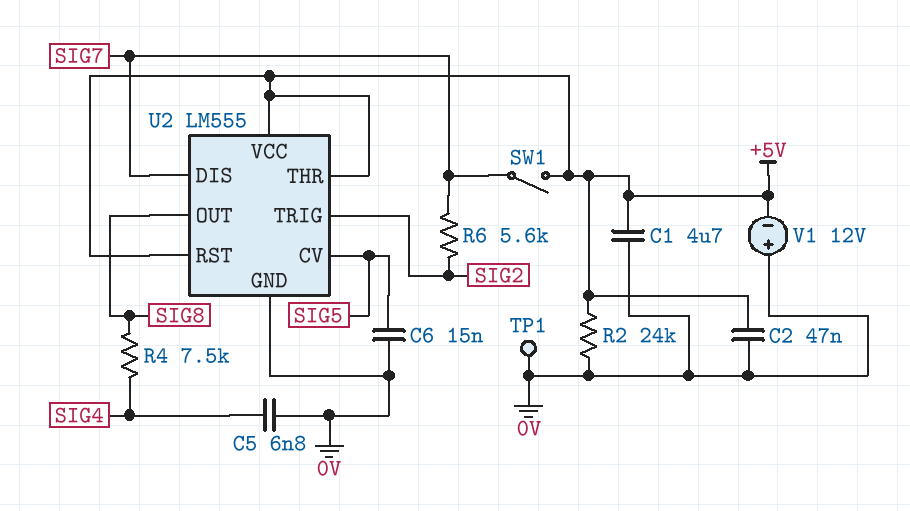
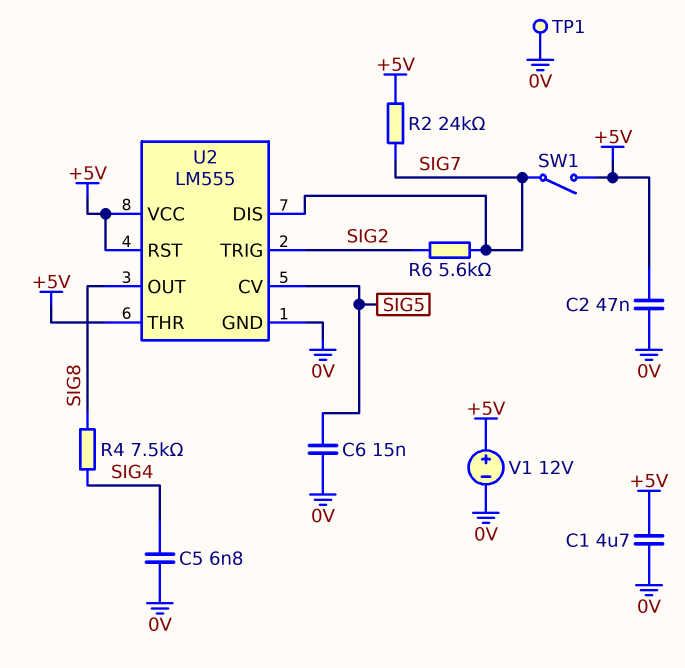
R2: 24k (+5V, 0V) -> 24k (+5V, SIG7)
V1: 12V (plus 0V, minus +5V) -> 12V (plus +5V, minus 0V)

